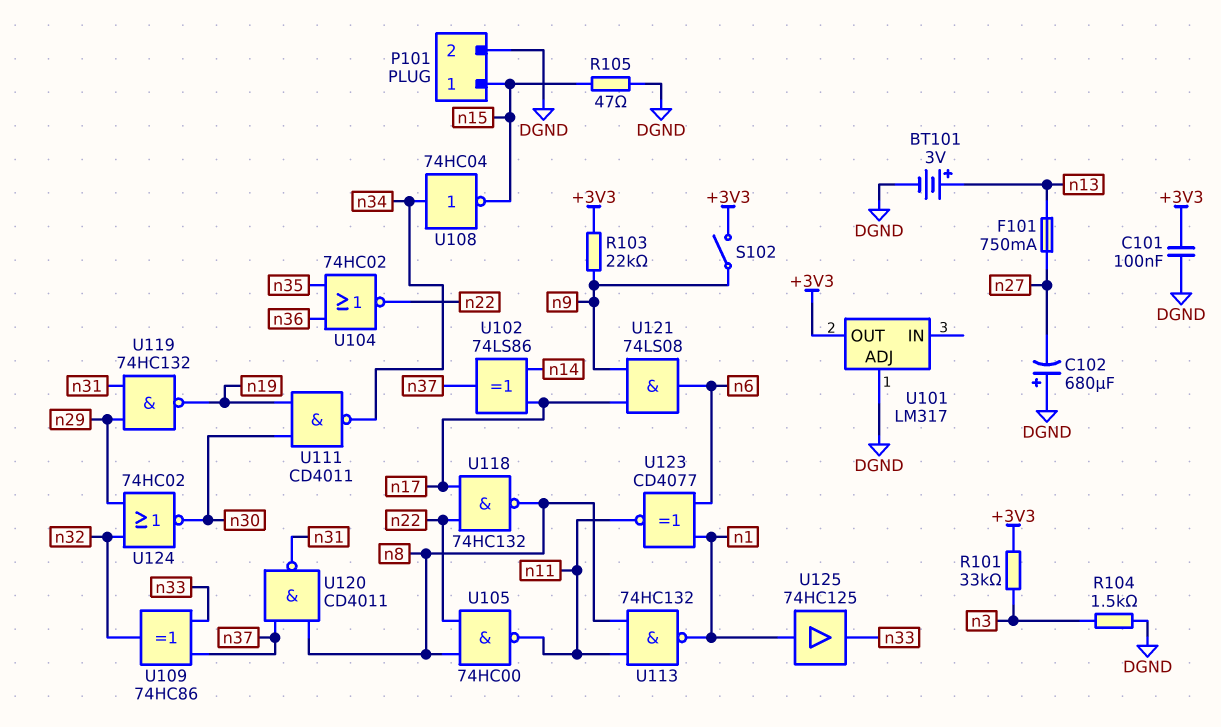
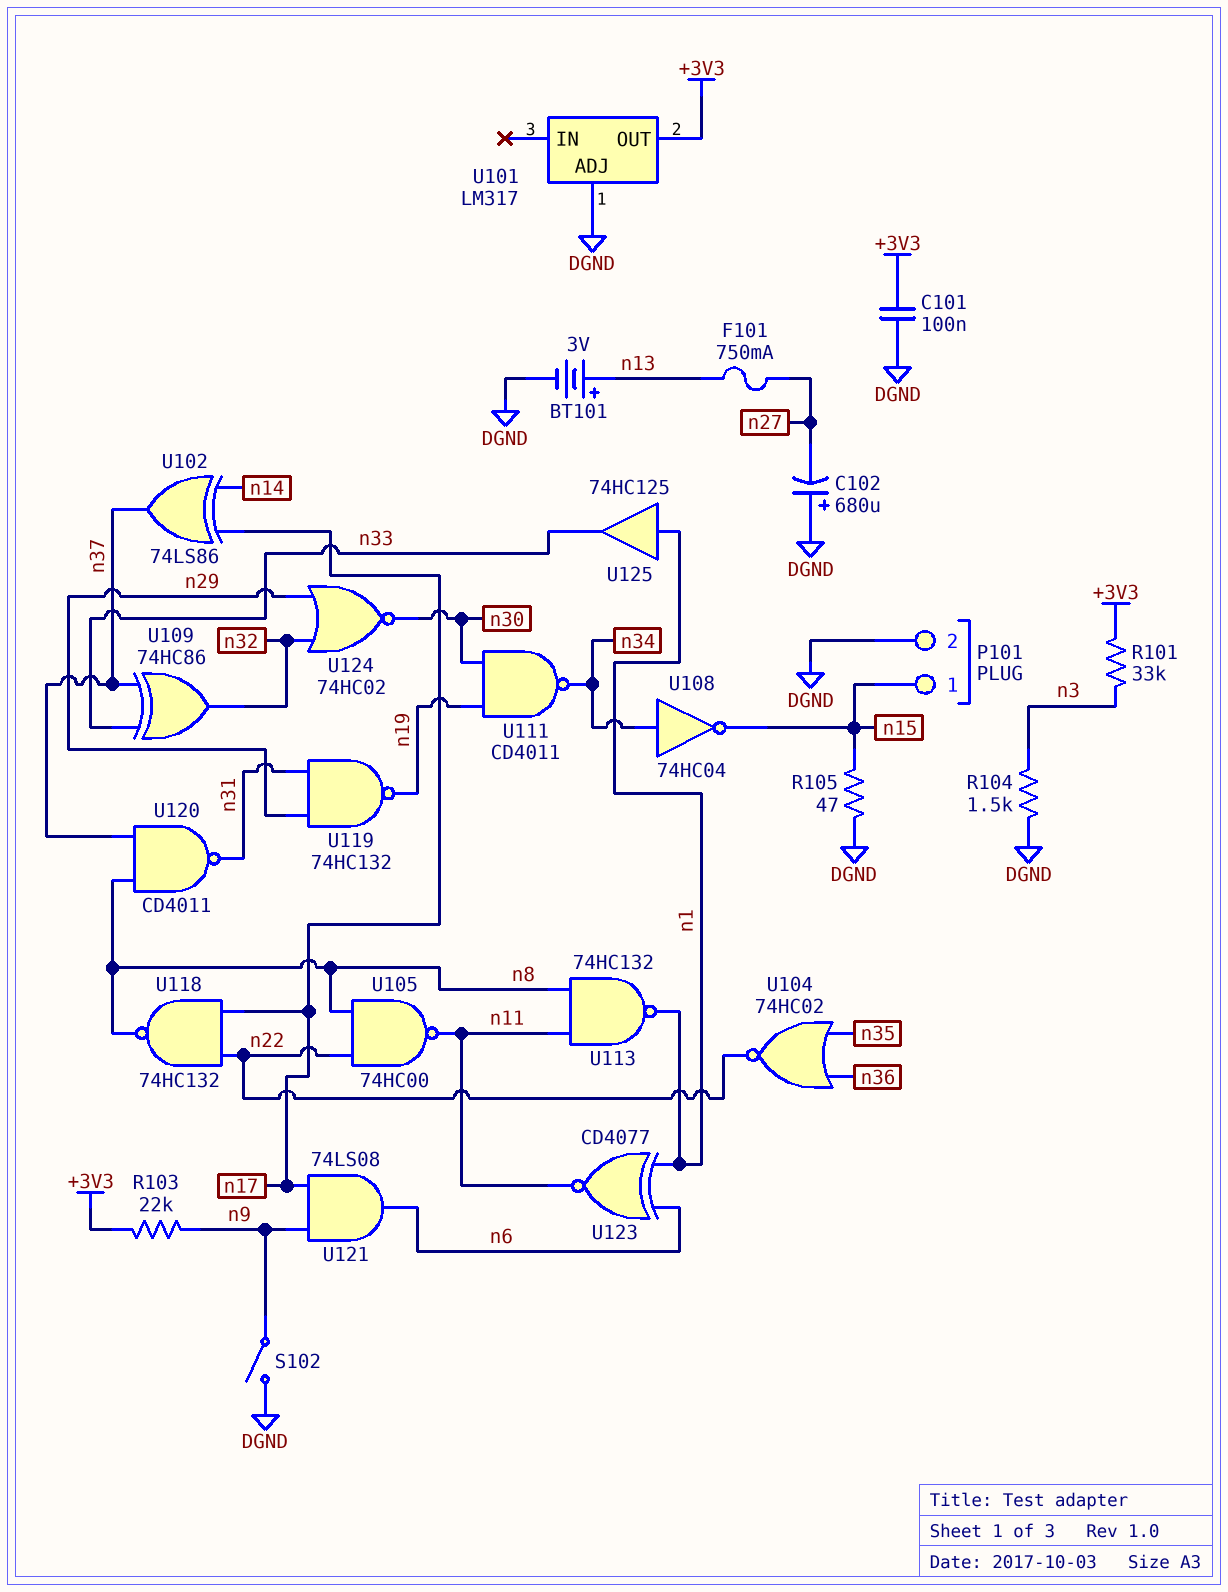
S102: switch (+3V3, n9) -> switch (DGND, n9)

